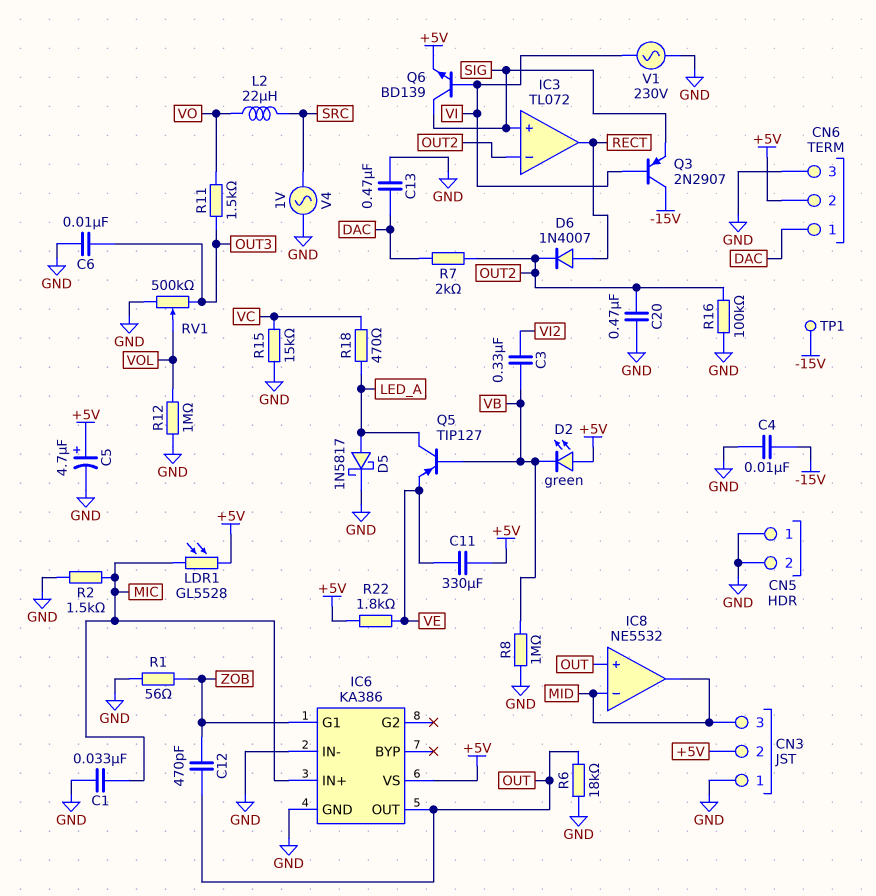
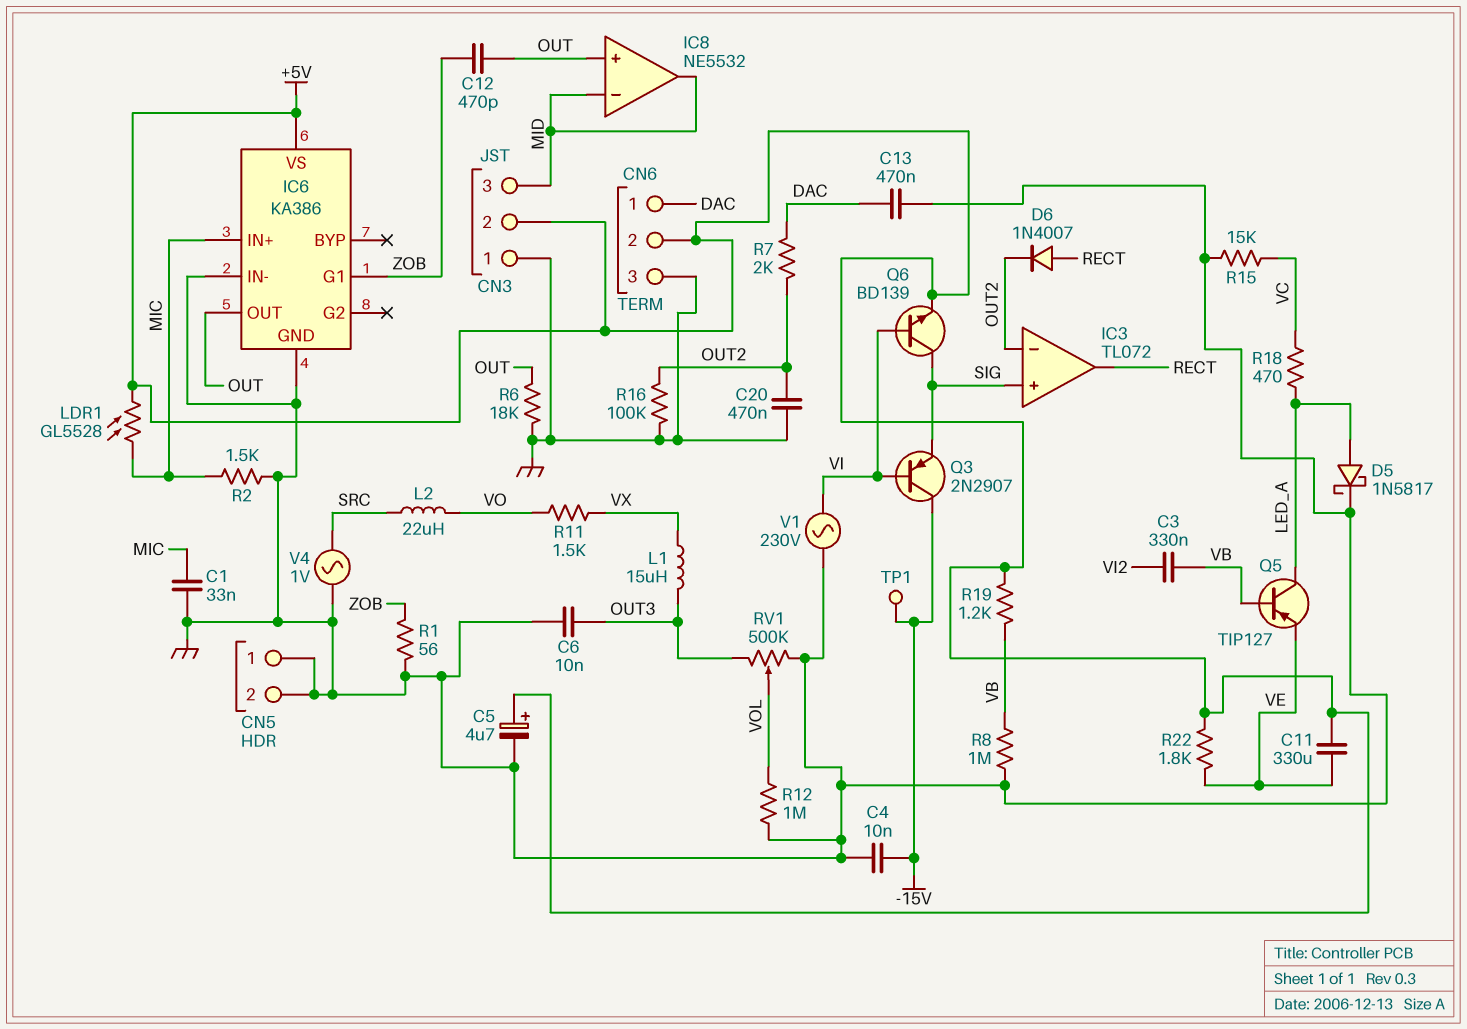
D2: LED green (A +5V, K VB) -> none
L1: none -> 15uH (OUT3, VX)
R11: 1.5k (OUT3, VO) -> 1.5k (VO, VX)
R19: none -> 1.2k (+5V, VB)

